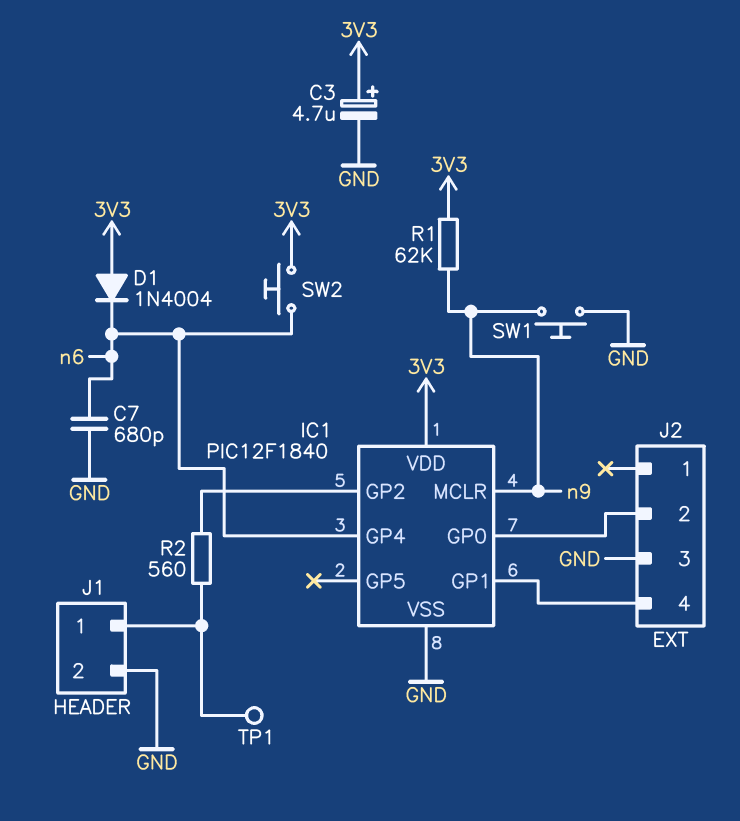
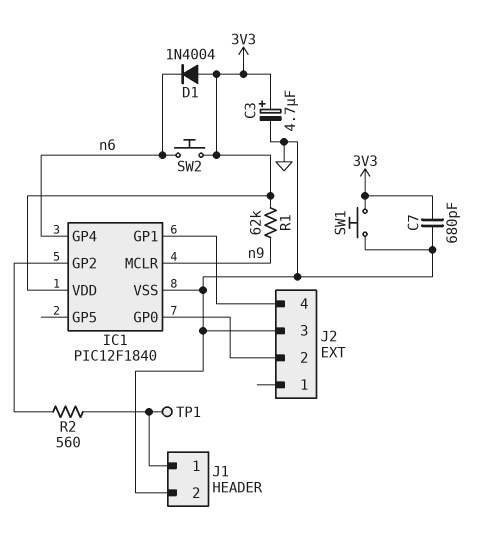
C7: 680pF (GND, n6) -> 680pF (3V3, GND)
SW1: button (GND, n9) -> button (3V3, GND)

